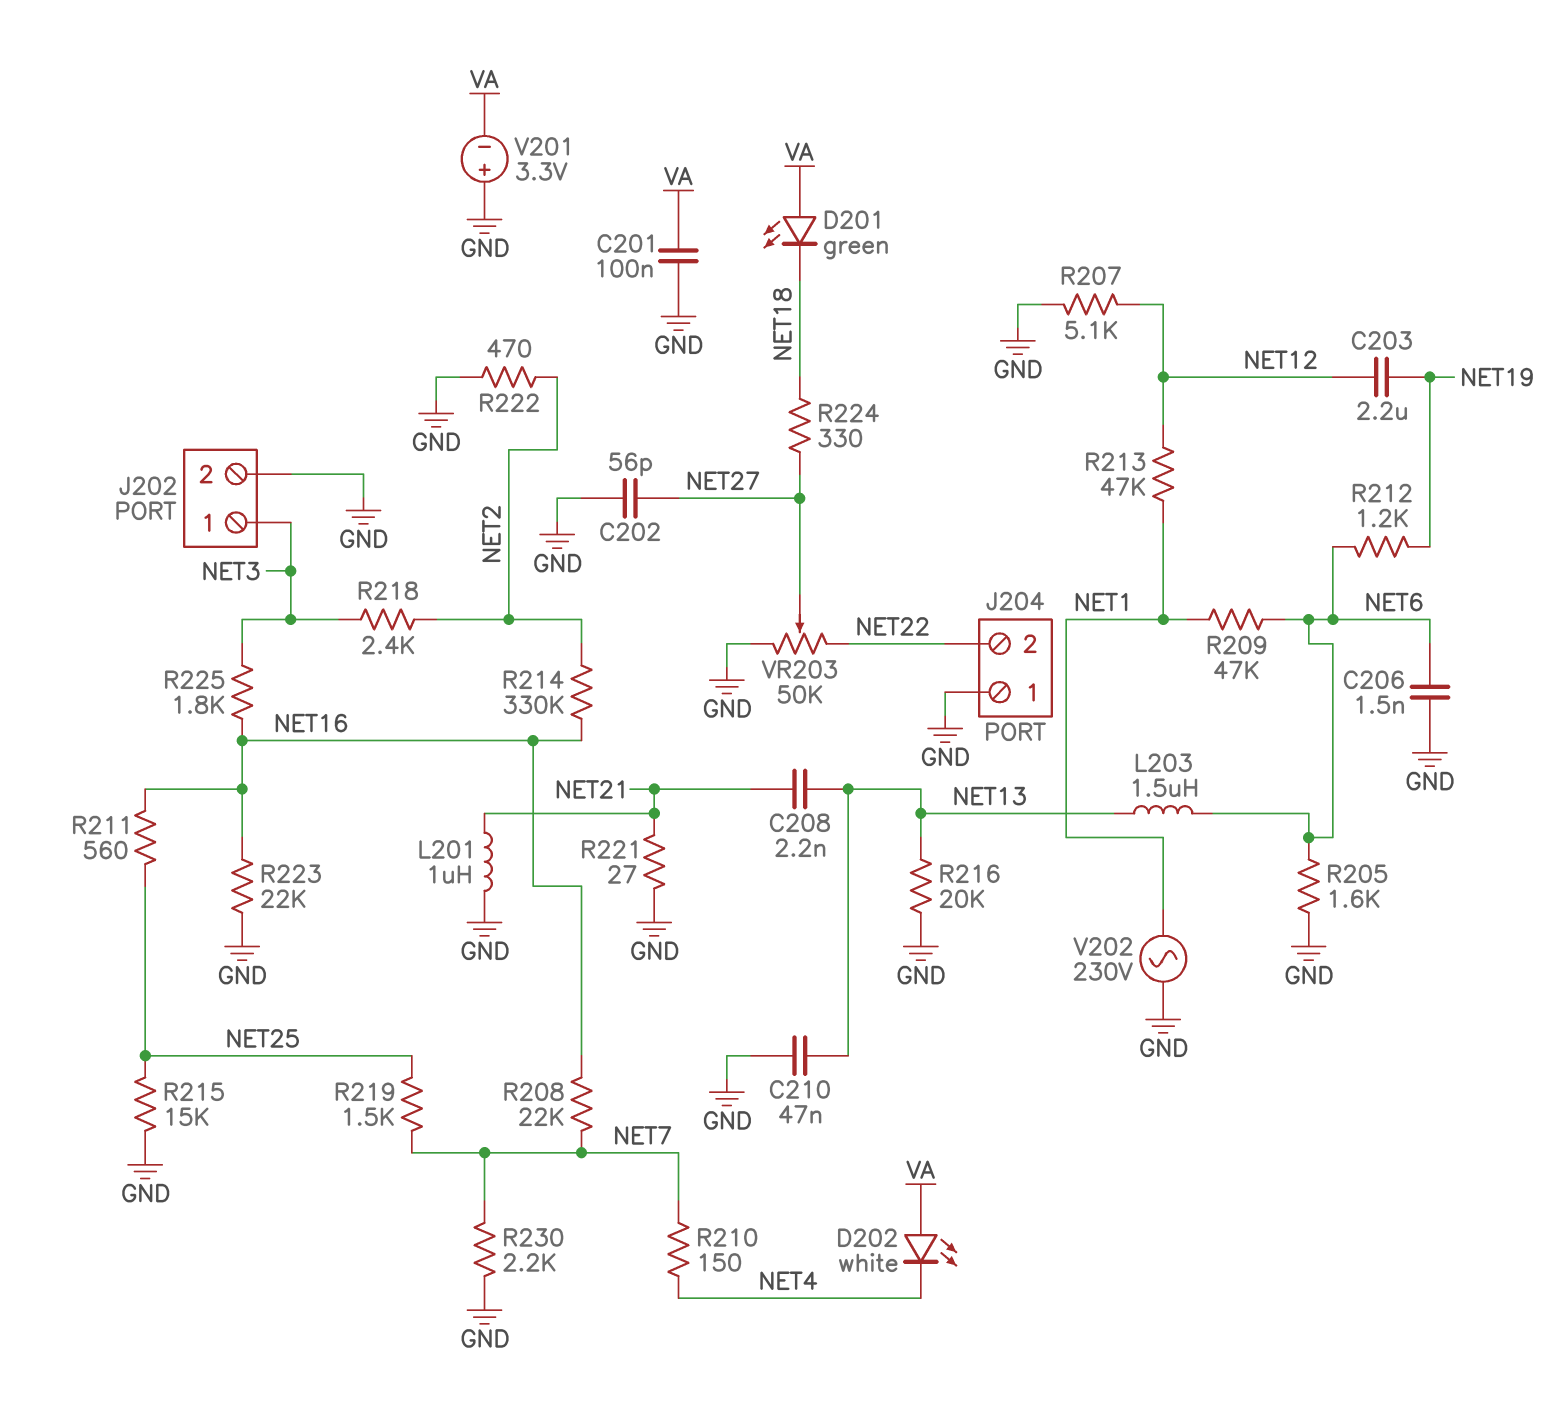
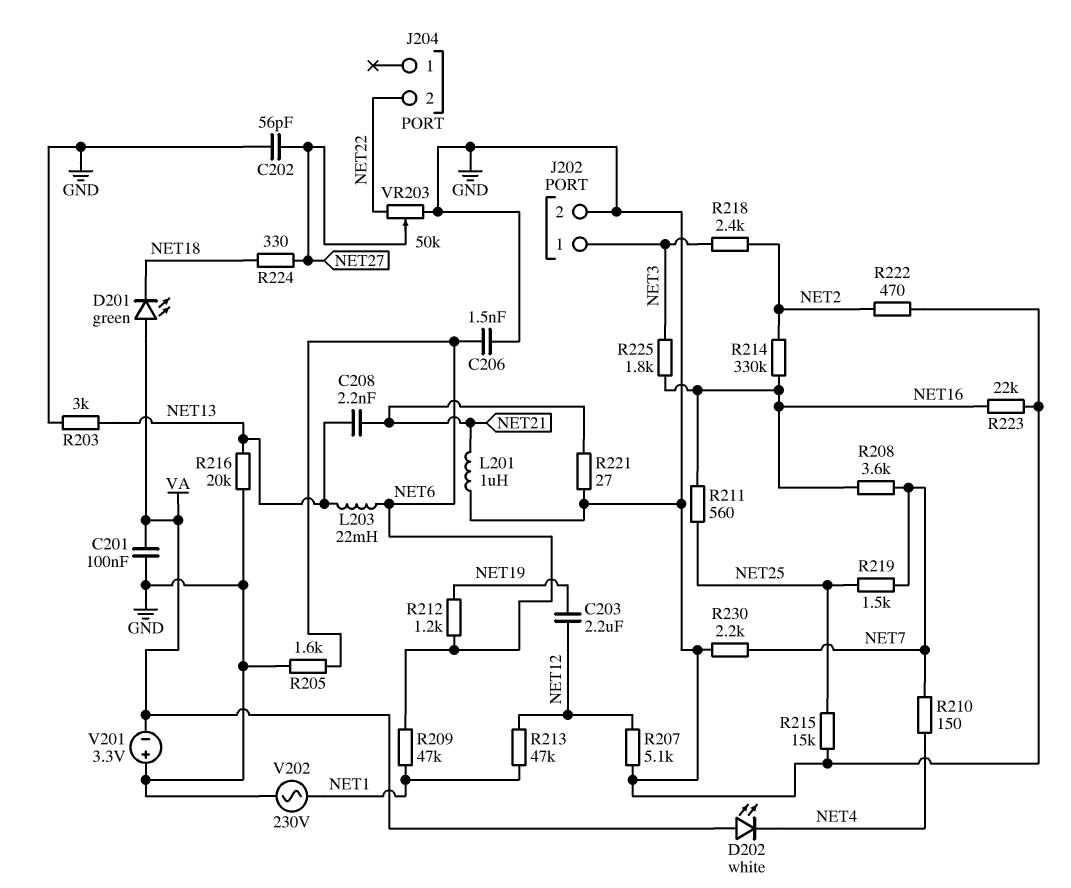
C210: 47nF (GND, NET13) -> none
J204 pin 1: GND -> none
L203: 1.5uH (NET6, NET13) -> 22mH (NET6, NET13)
R203: none -> 3k (GND, NET13)
R208: 22k (NET7, NET16) -> 3.6k (NET7, NET16)

